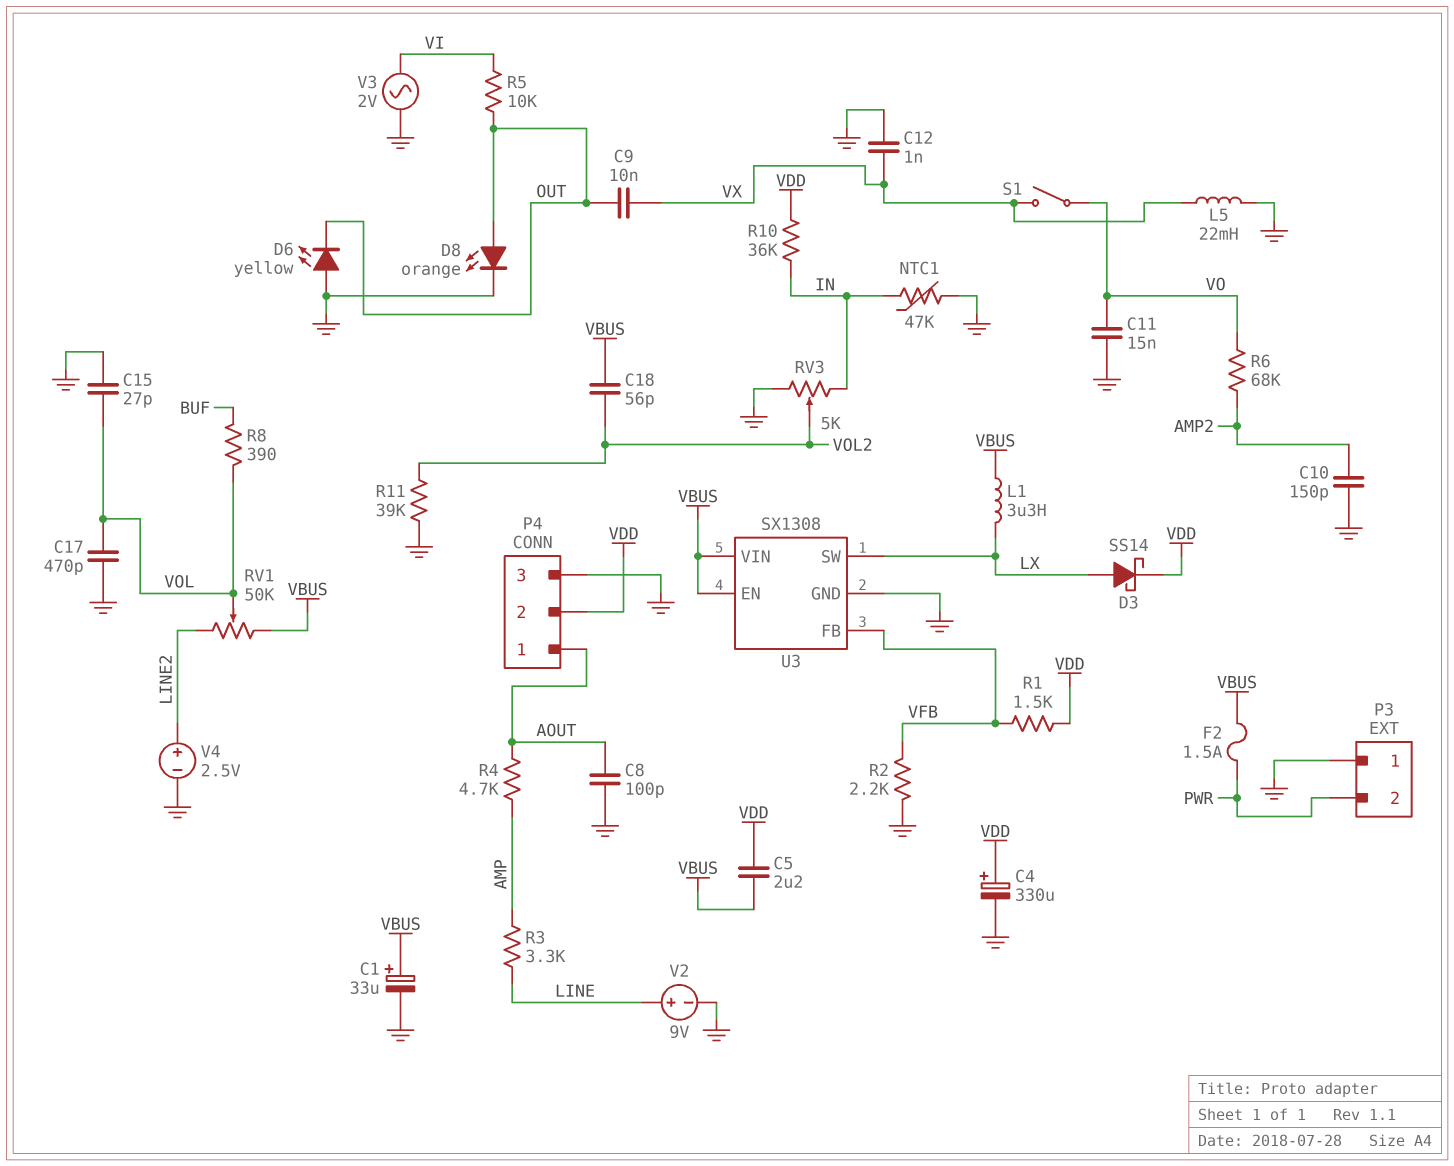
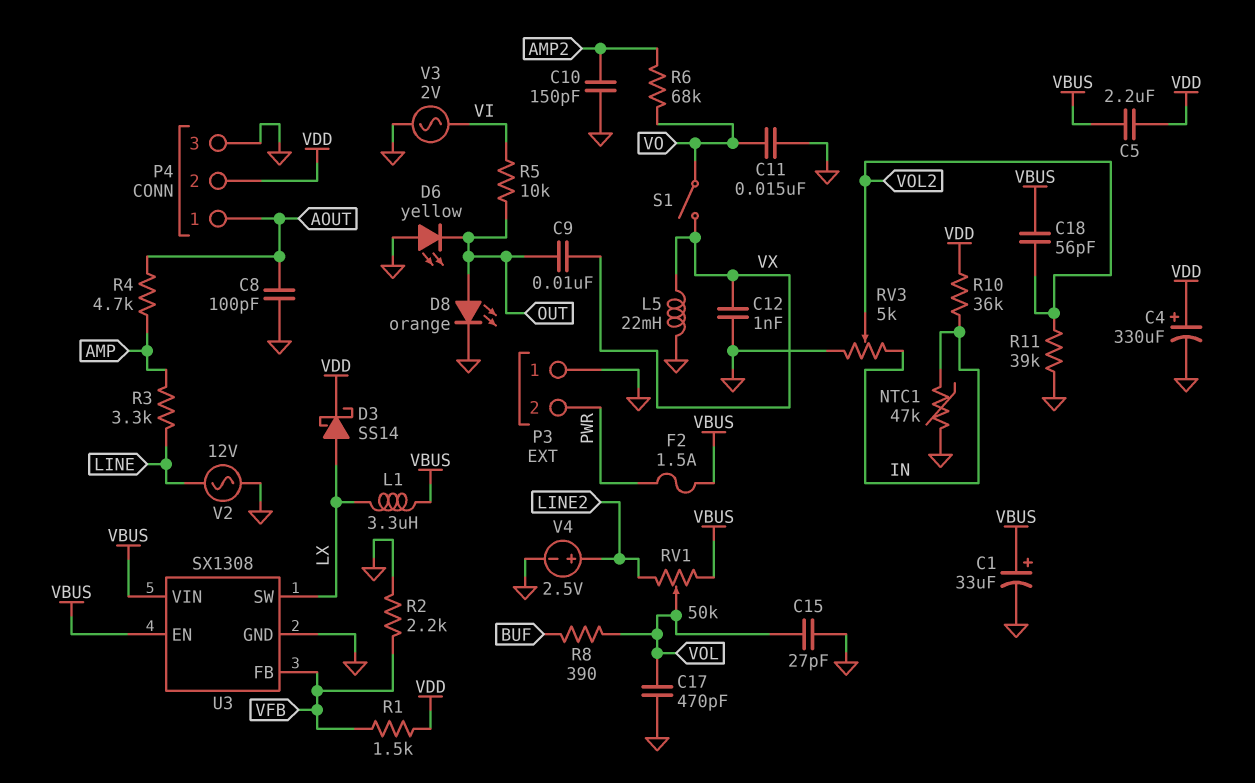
V2: 9V (plus LINE, minus GND) -> AC 12V (GND, LINE)

